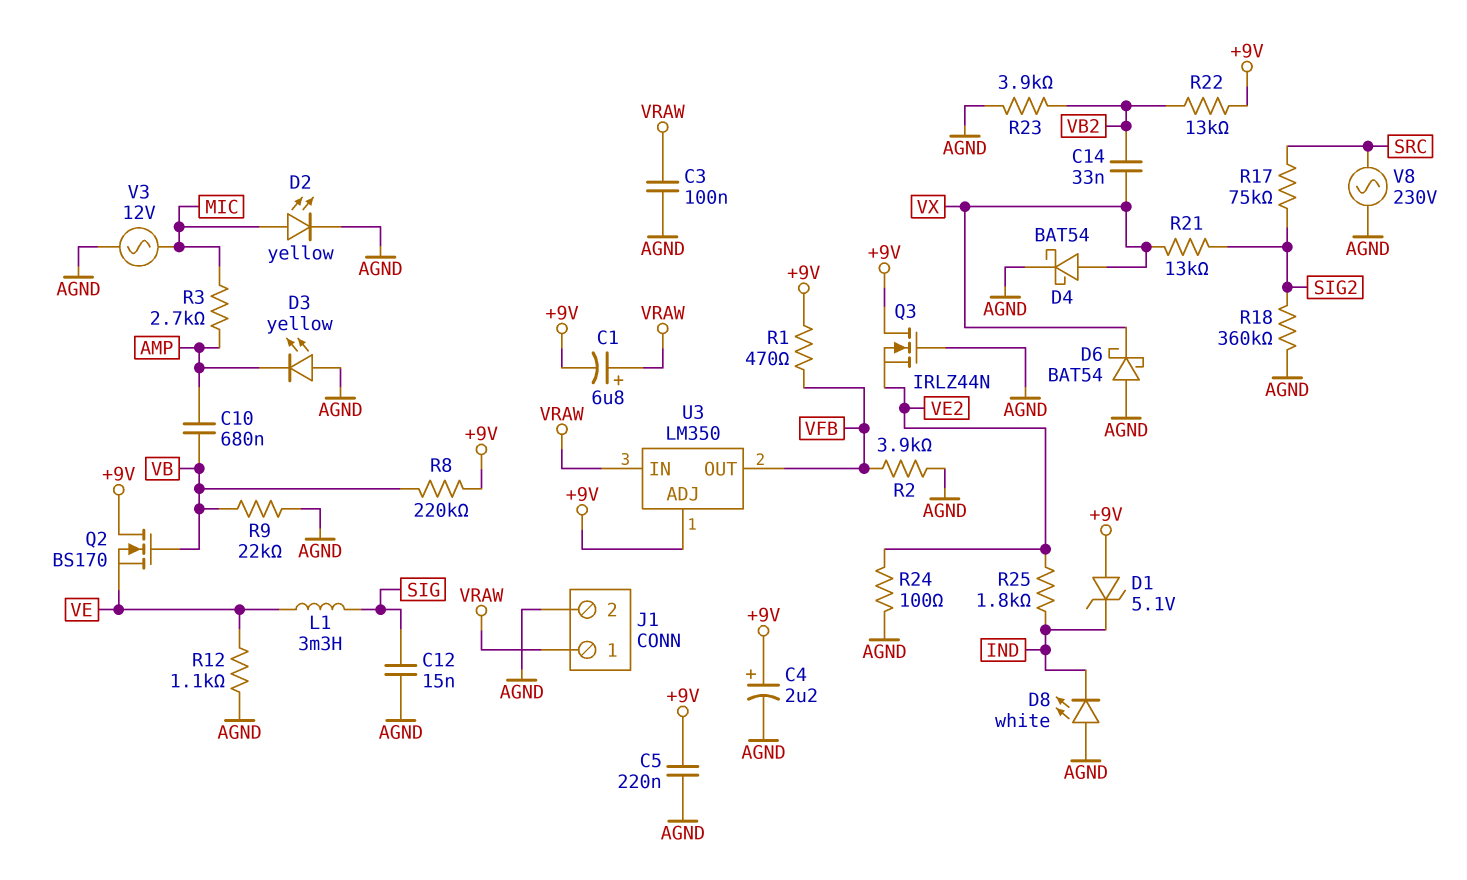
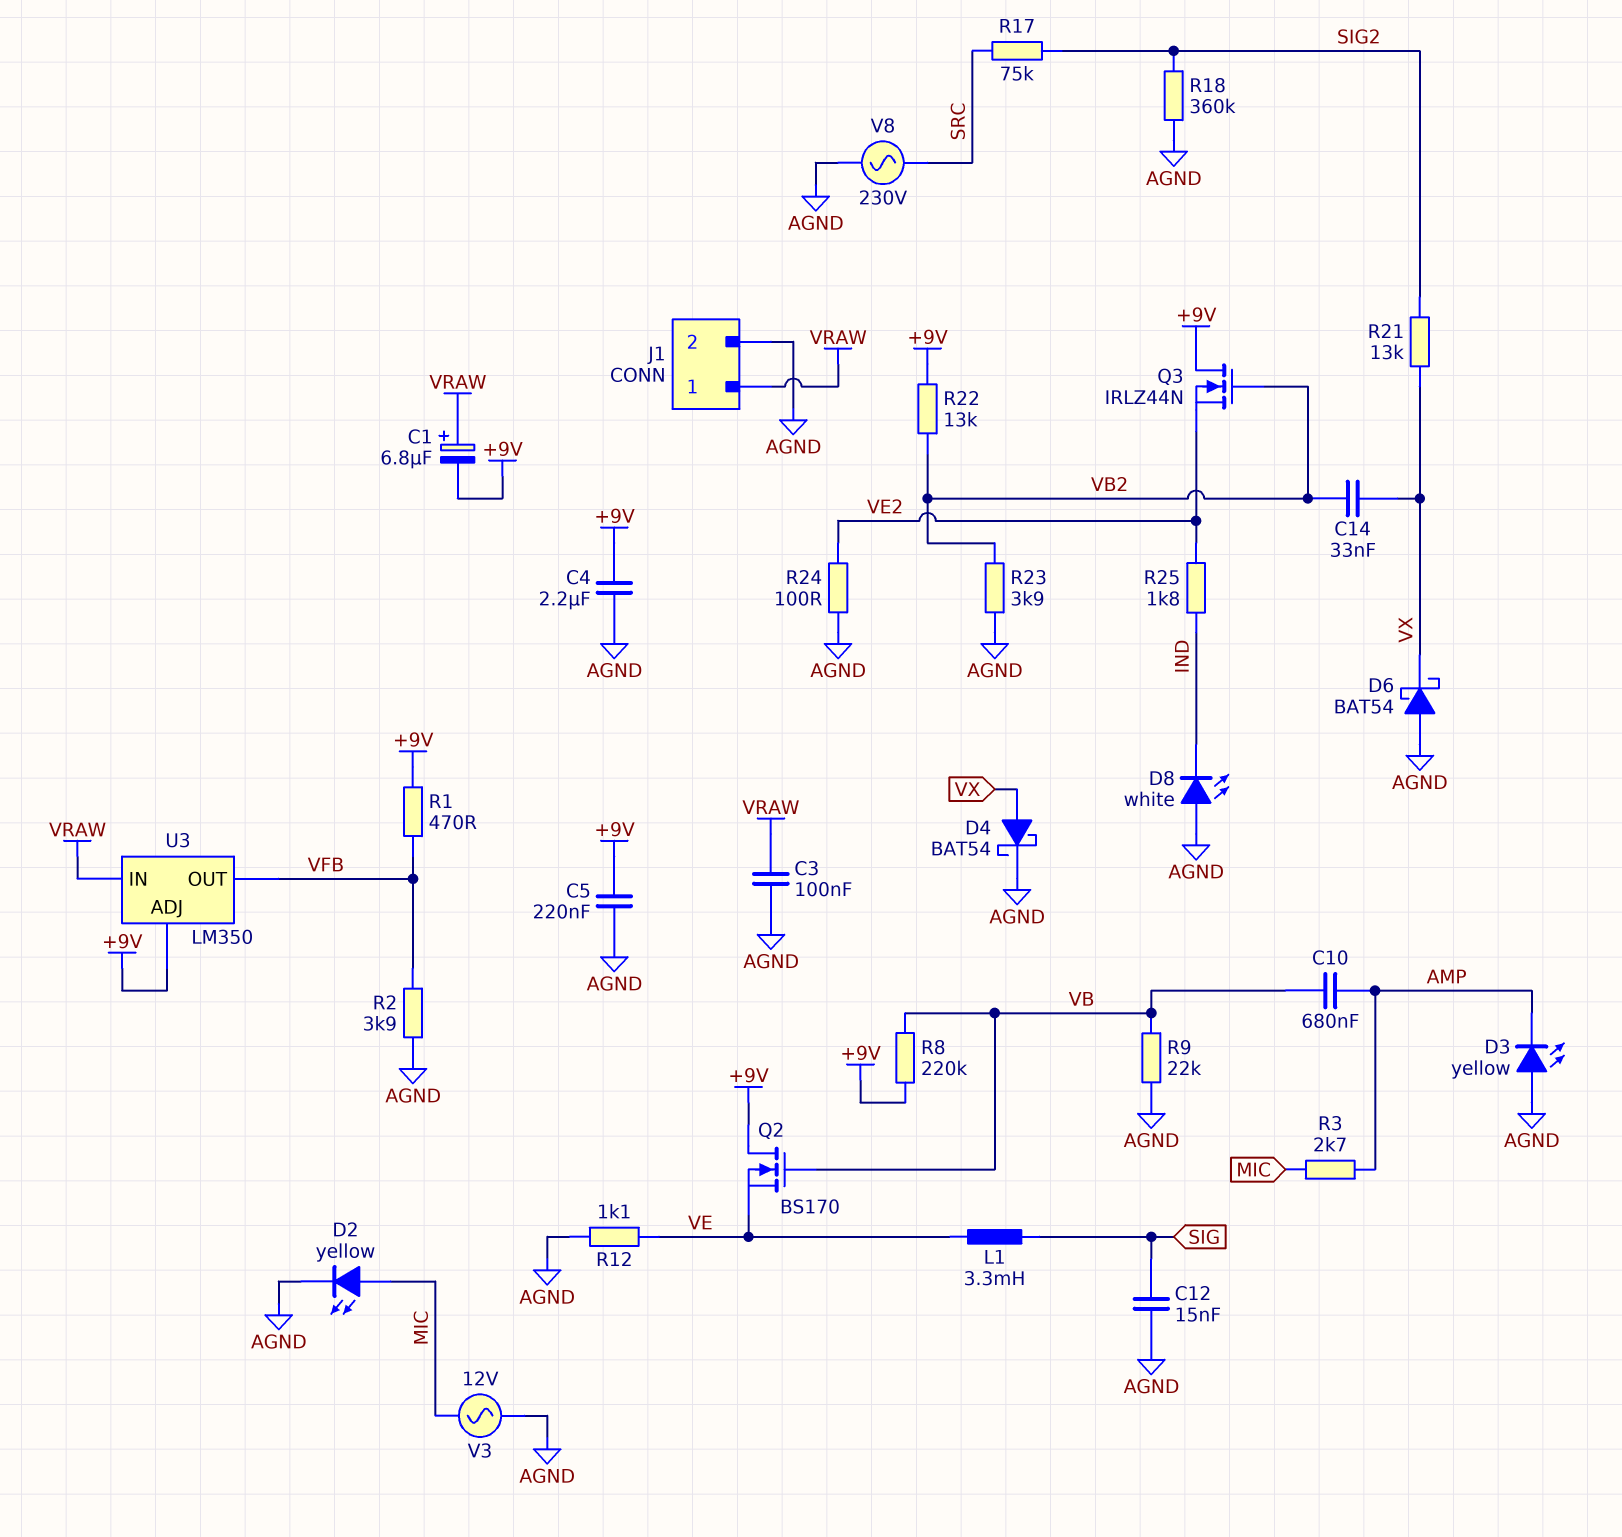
C4: 2.2uF (plus +9V, minus AGND) -> 2.2uF (+9V, AGND)
D1: zener 5.1V (A +9V, K IND) -> none
Q3: NMOS IRLZ44N (G AGND, D +9V, S VE2) -> NMOS IRLZ44N (G VB2, D +9V, S VE2)

